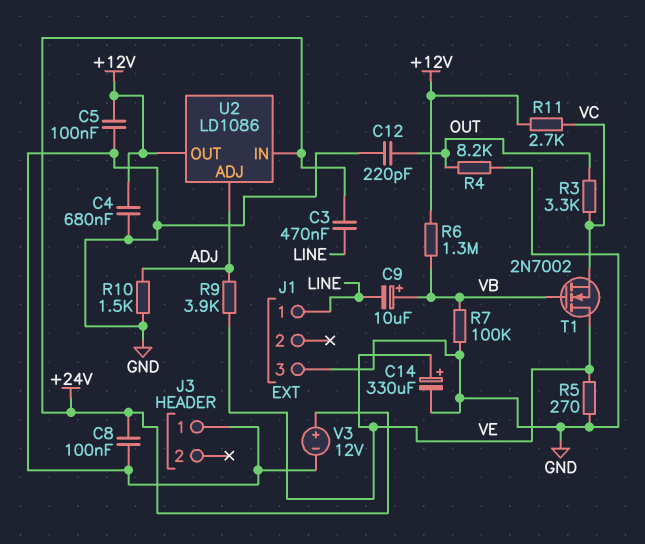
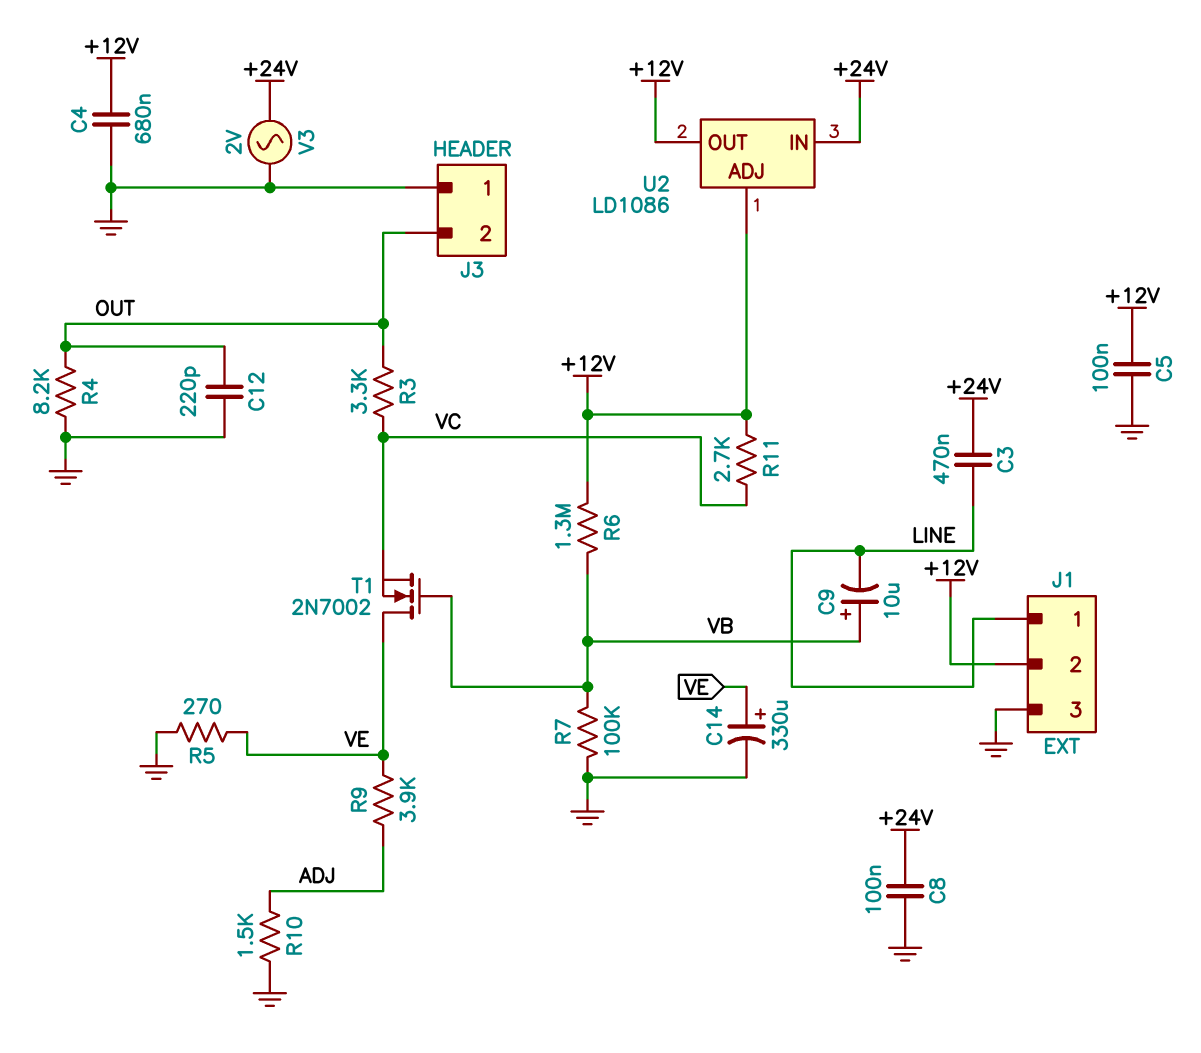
J1 pin 2: none -> +12V
J3 pin 2: none -> OUT
U2 pin ADJ: ADJ -> +12V
V3: 12V (plus +24V, minus GND) -> AC 2V (+24V, GND)

